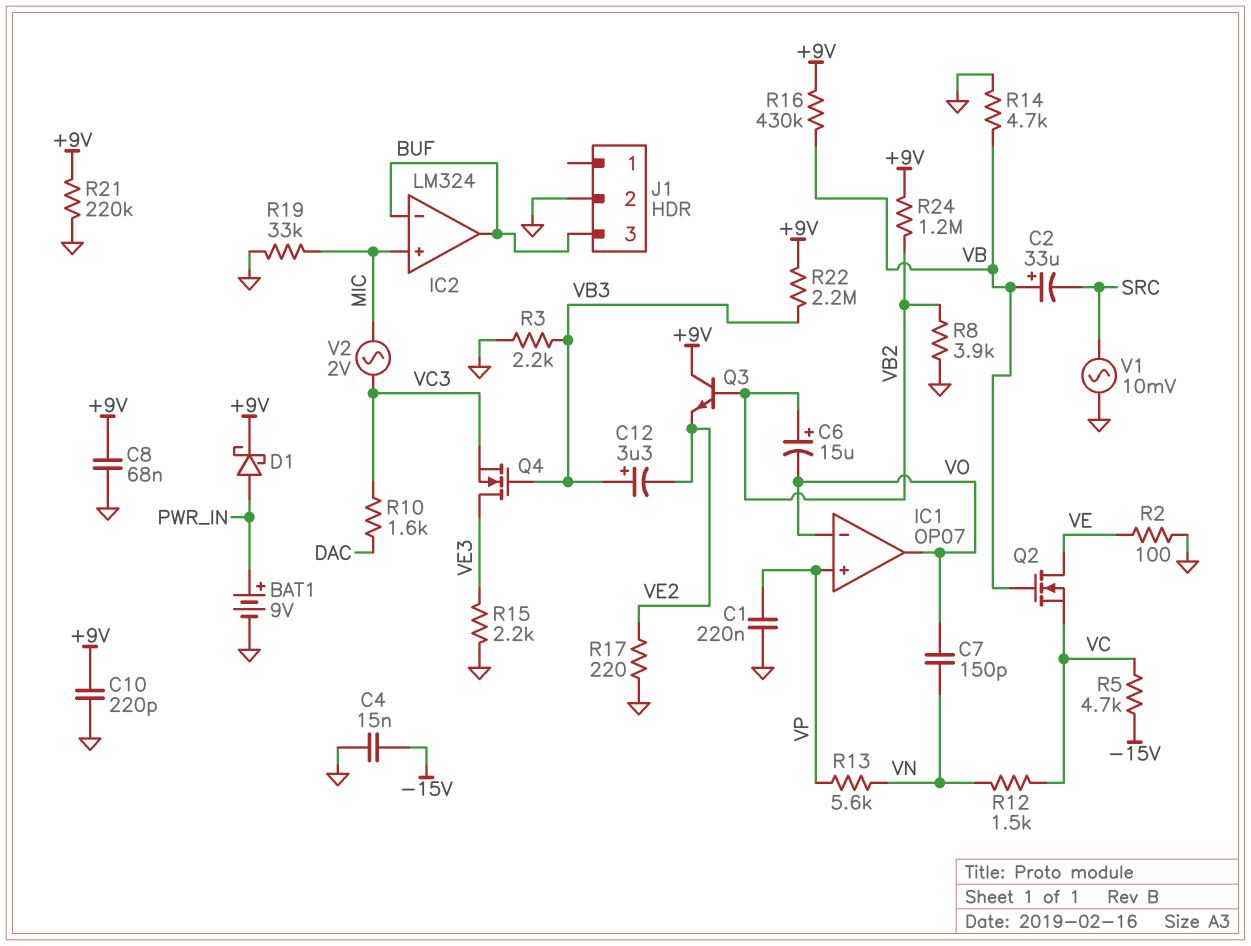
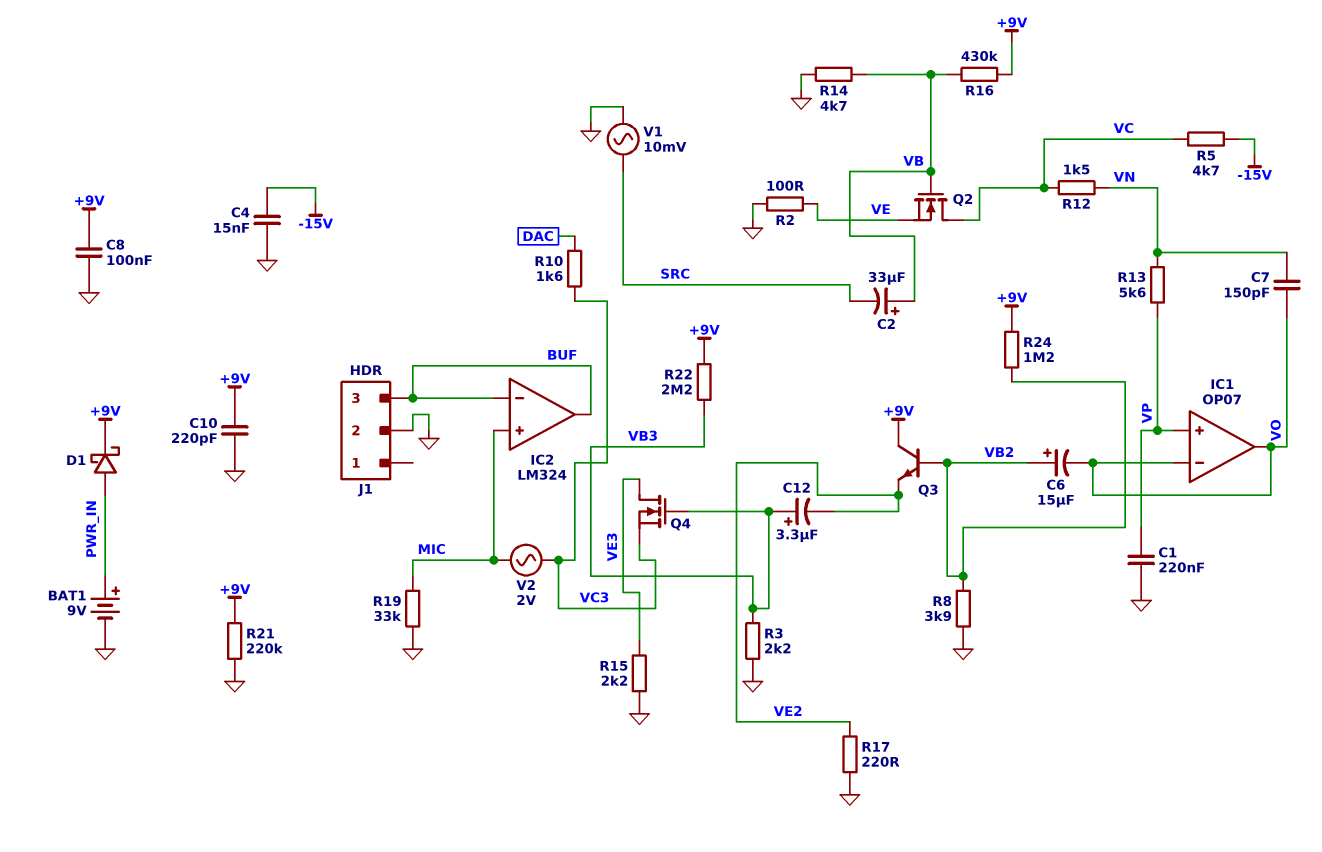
C8: 68nF (+9V, GND) -> 100nF (+9V, GND)
Q2: NMOS (G VB, D VE, S VC) -> NMOS (G VB, D VC, S VE)

